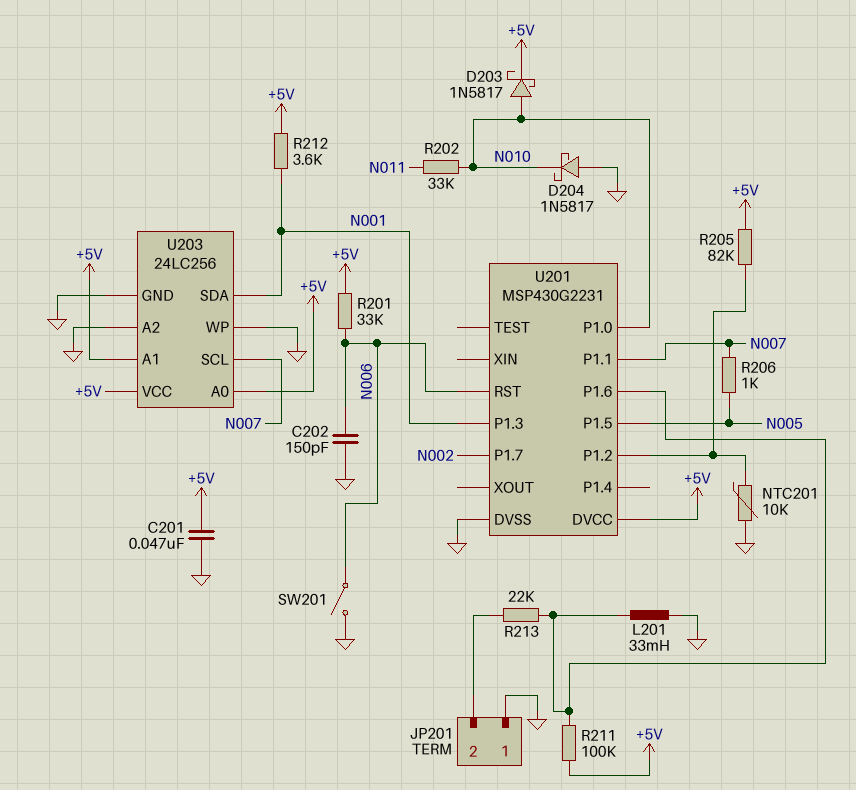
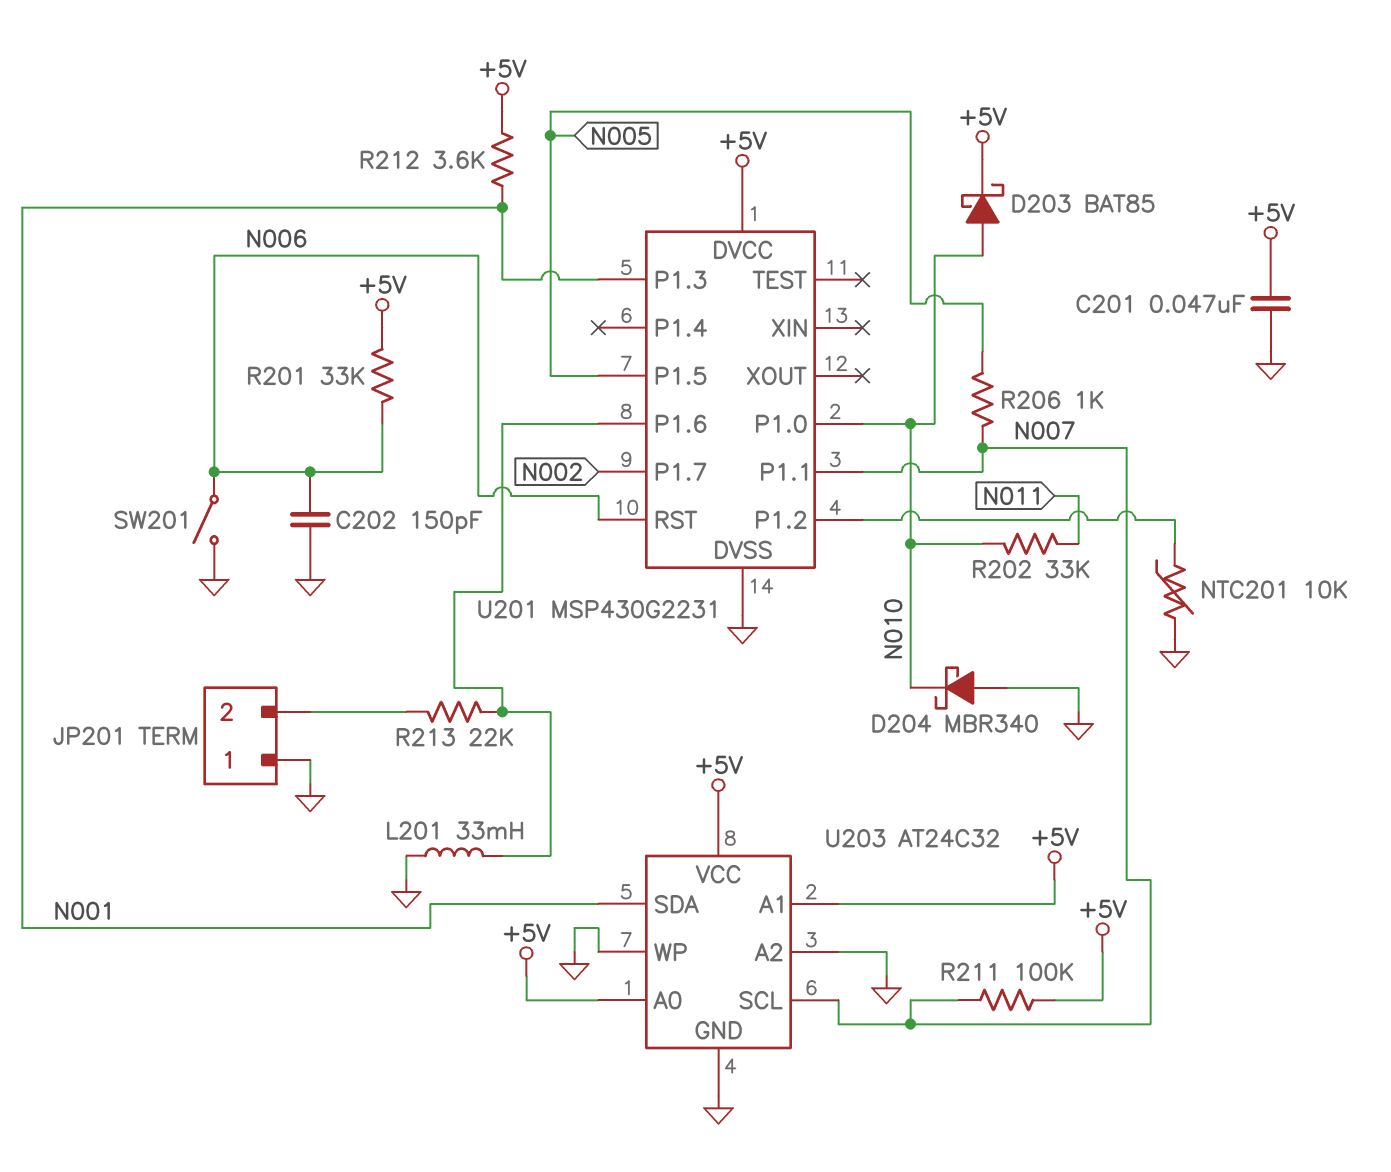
D203: schottky 1N5817 (A N010, K +5V) -> schottky BAT85 (A N010, K +5V)
D204: schottky 1N5817 (A GND, K N010) -> schottky MBR340 (A GND, K N010)
R205: 82k (+5V, U201/P1.2) -> none
R211: 100k (+5V, U201/P1.6) -> 100k (+5V, N007)
U203: 24LC256 -> AT24C32

